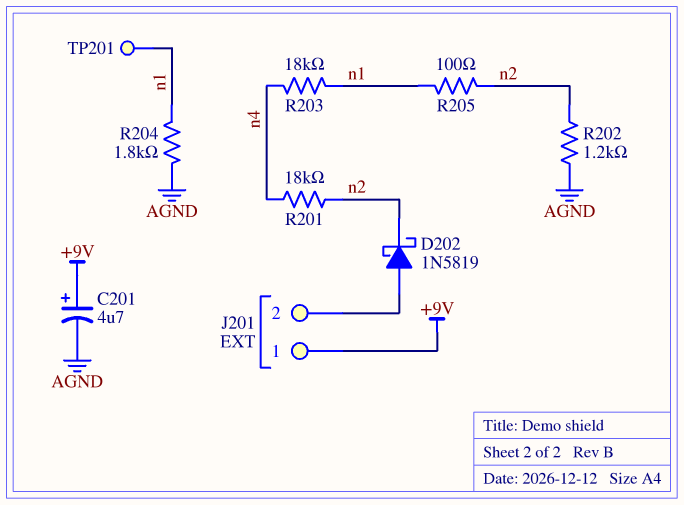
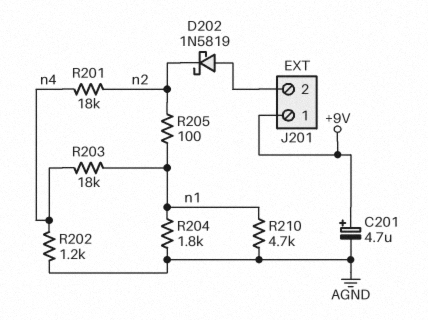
R202: 1.2k (AGND, n2) -> 1.2k (AGND, n4)
R210: none -> 4.7k (AGND, n1)
TP201: test point (n1) -> none

